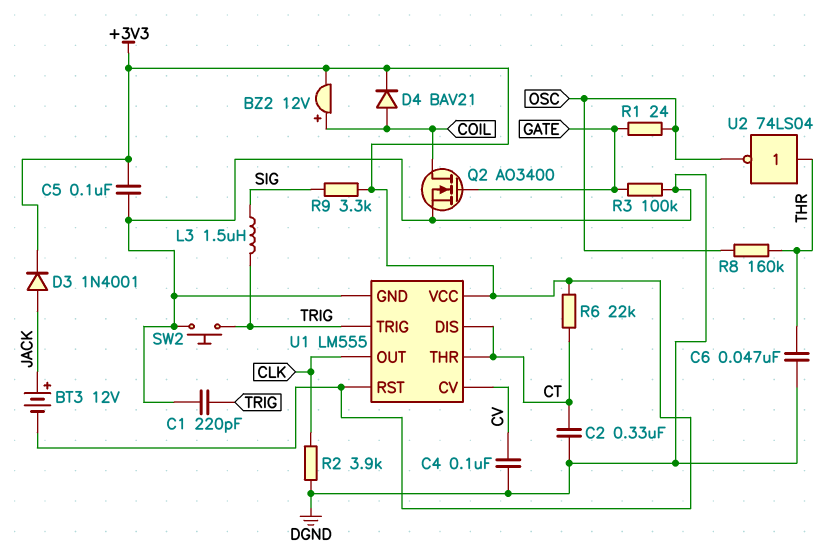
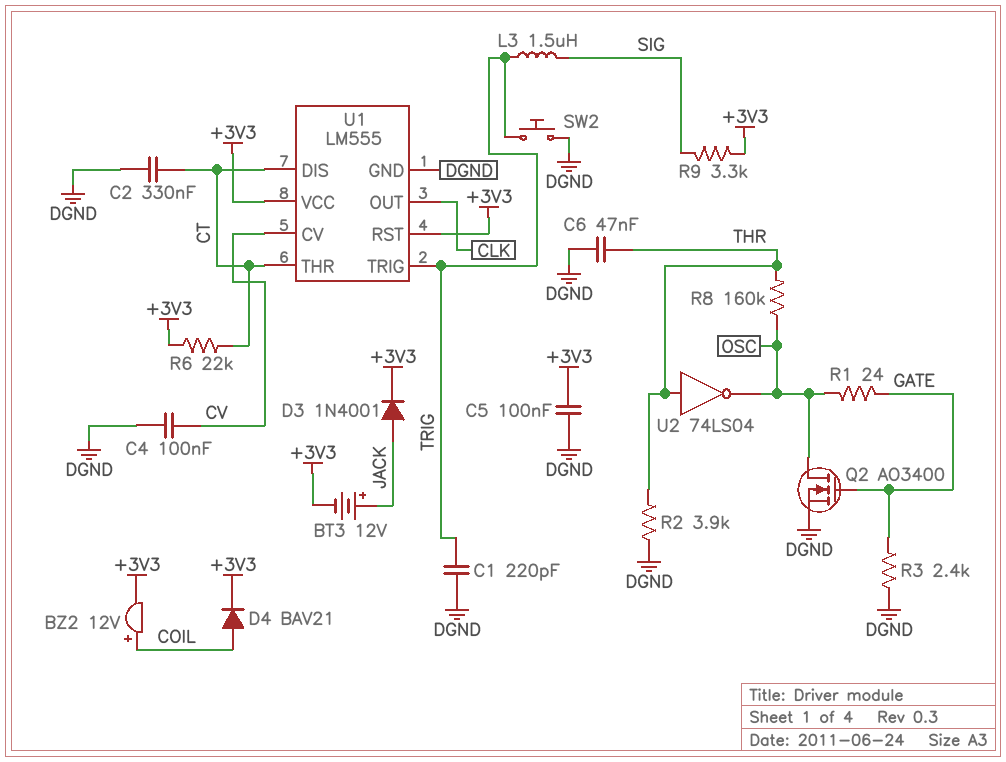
Q2: NMOS AO3400 (G GATE, D COIL, S DGND) -> NMOS AO3400 (G GATE, D OSC, S DGND)
R2: 3.9k (CLK, DGND) -> 3.9k (DGND, THR)
R3: 100k (DGND, GATE) -> 2.4k (DGND, GATE)

